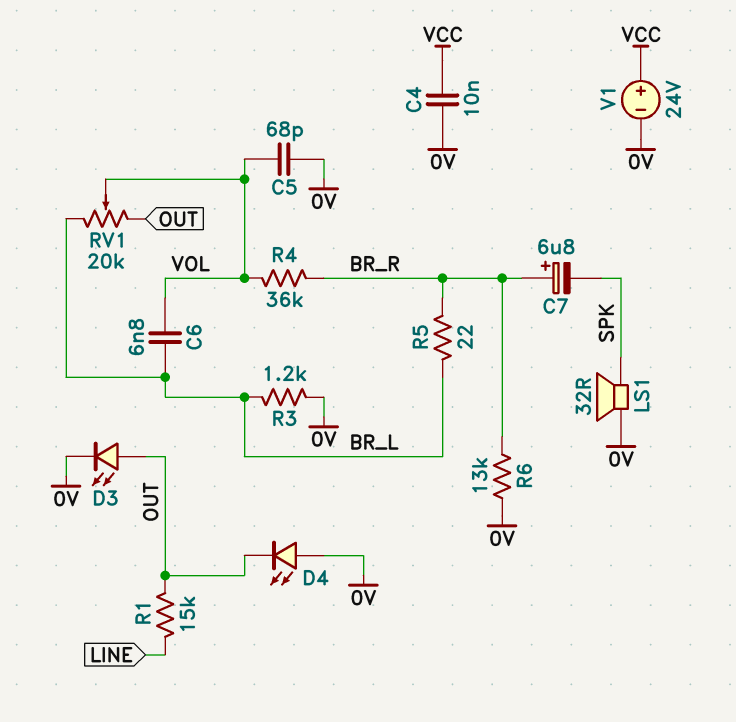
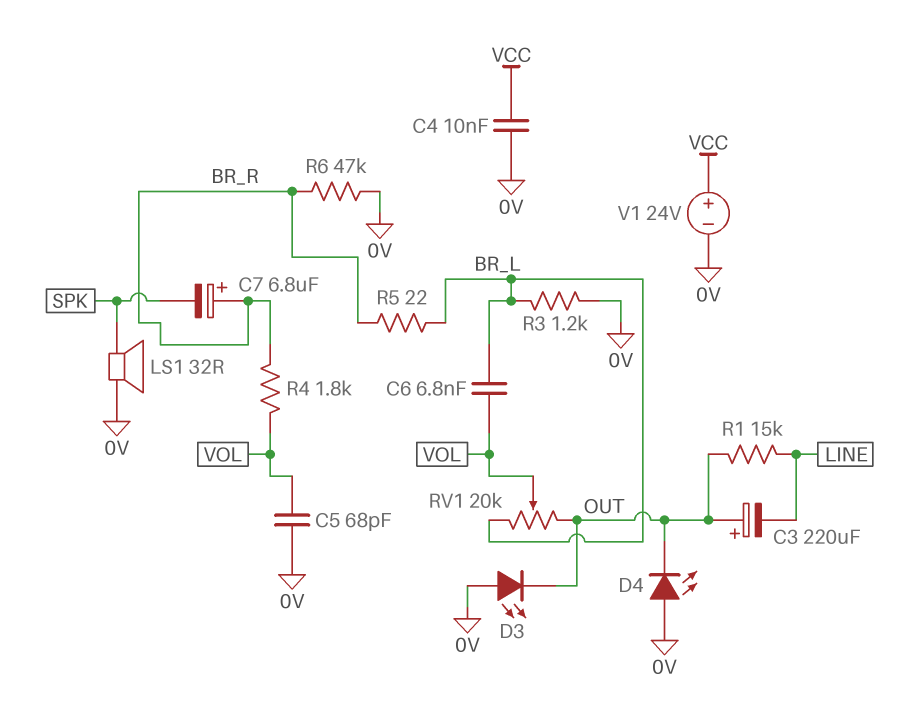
C3: none -> 220uF (plus OUT, minus LINE)
D3: LED (A OUT, K 0V) -> LED (A 0V, K OUT)
R4: 36k (BR_R, VOL) -> 1.8k (BR_R, VOL)
R6: 13k (0V, BR_R) -> 47k (0V, BR_R)

